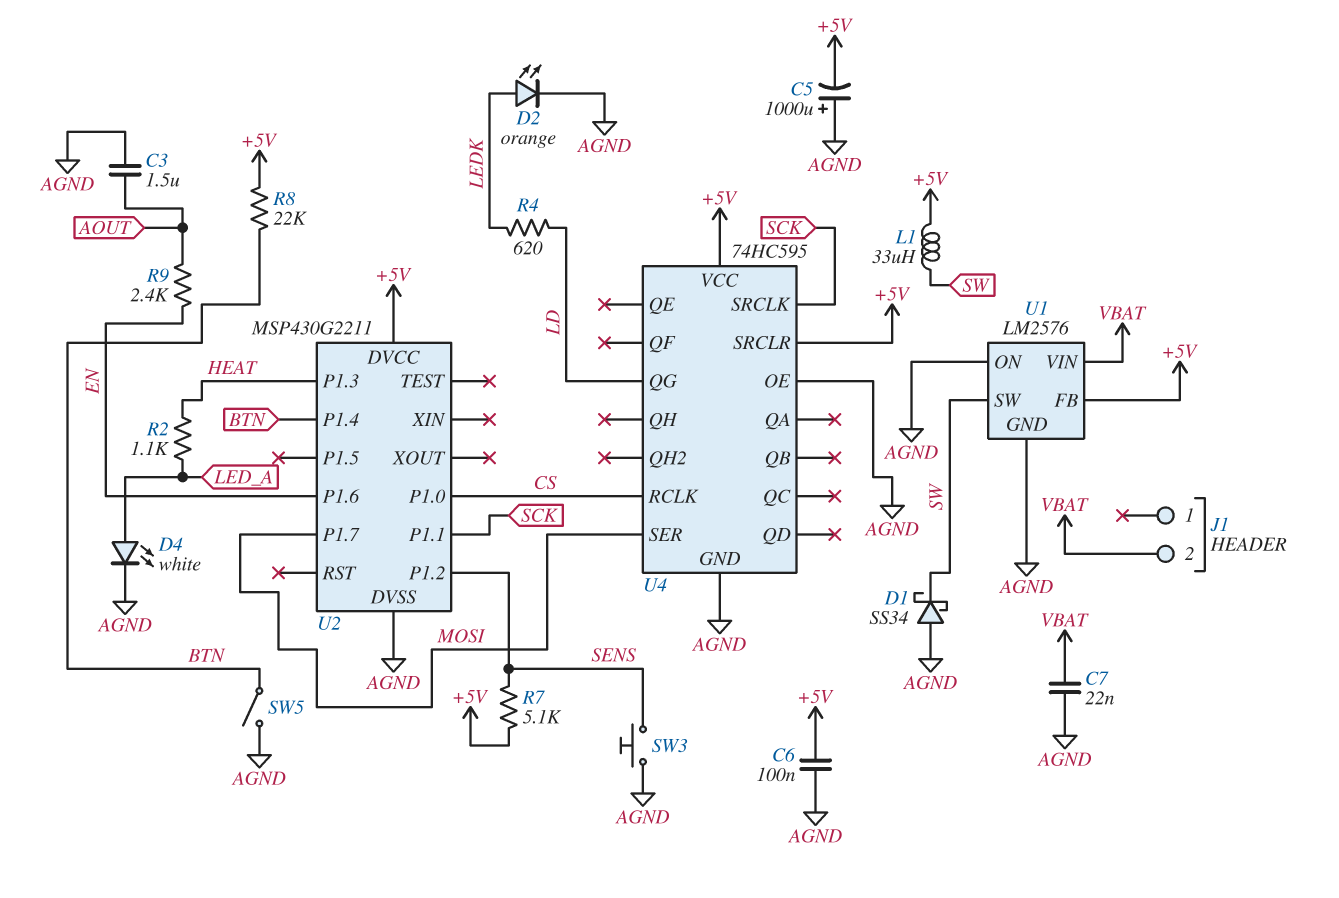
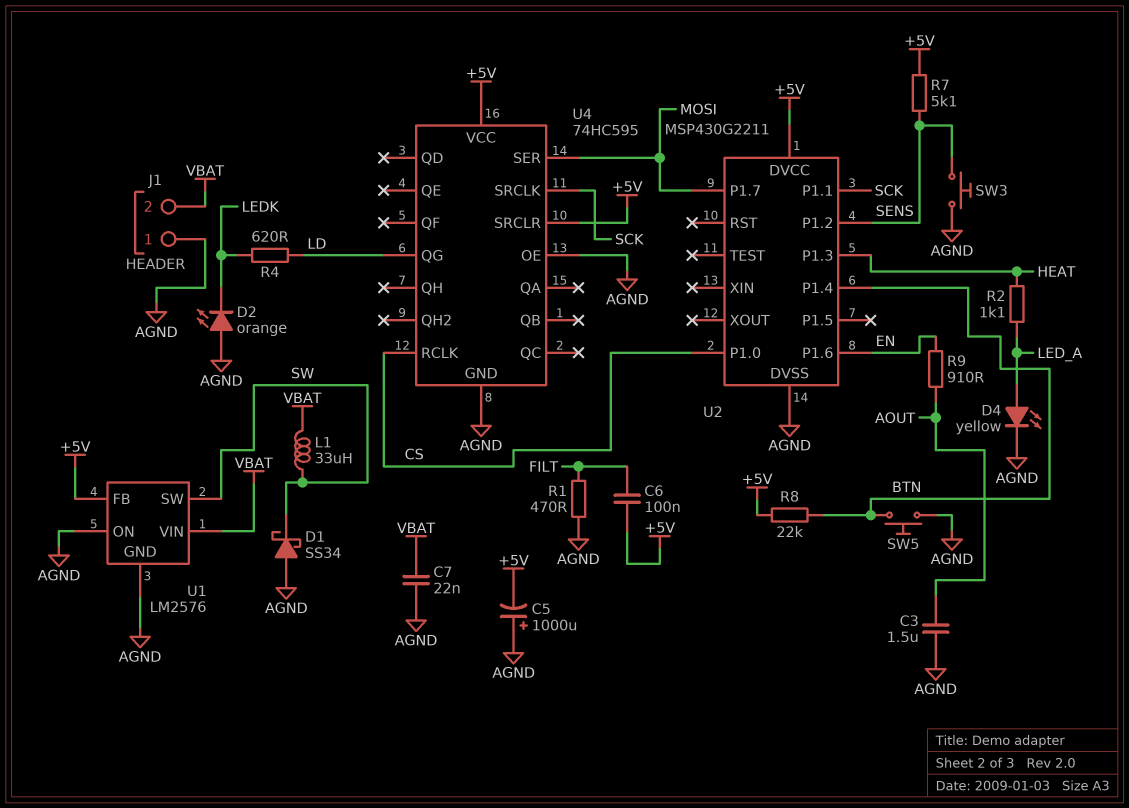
C6: 100nF (+5V, AGND) -> 100nF (+5V, FILT)
D2: LED orange (A LEDK, K AGND) -> LED orange (A AGND, K LEDK)
D4: LED white (A LED_A, K AGND) -> LED yellow (A LED_A, K AGND)
J1 pin 1: none -> AGND
L1: 33uH (+5V, SW) -> 33uH (SW, VBAT)
R1: none -> 470 (AGND, FILT)
R9: 2.4k (AOUT, EN) -> 910 (AOUT, EN)
SW5: switch (AGND, BTN) -> button (AGND, BTN)

